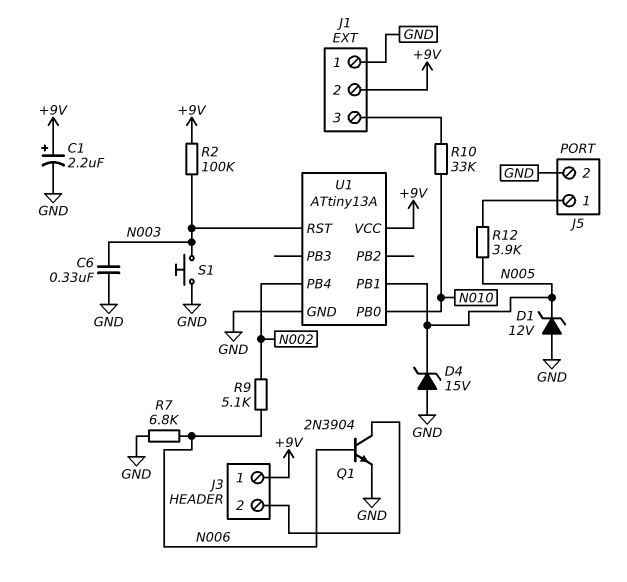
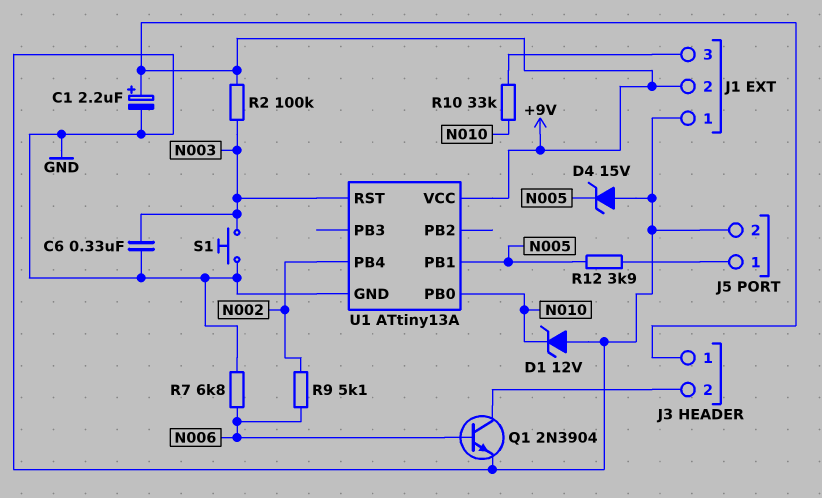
D1: zener 12V (A GND, K N005) -> zener 12V (A GND, K N010)

